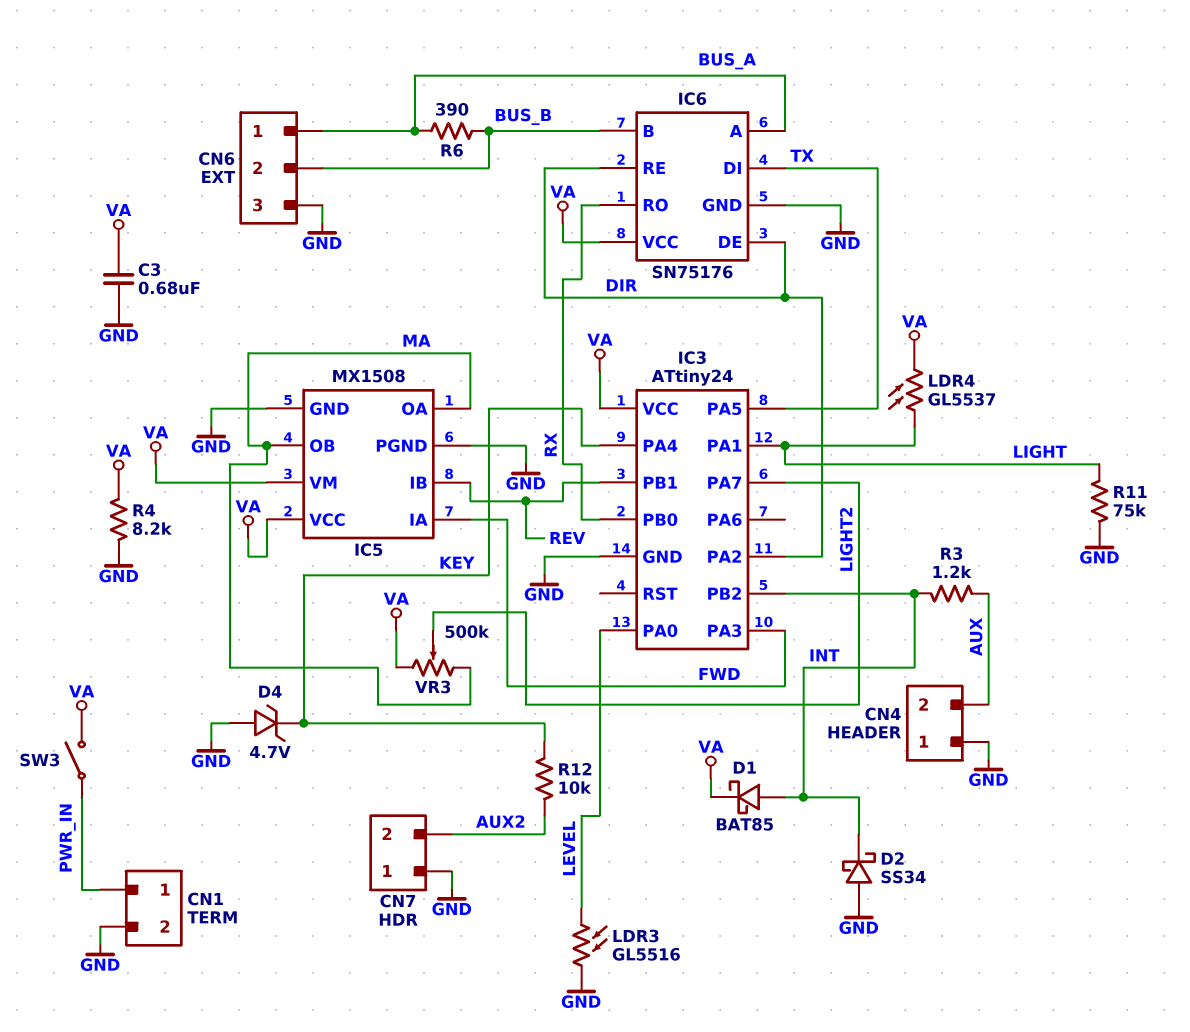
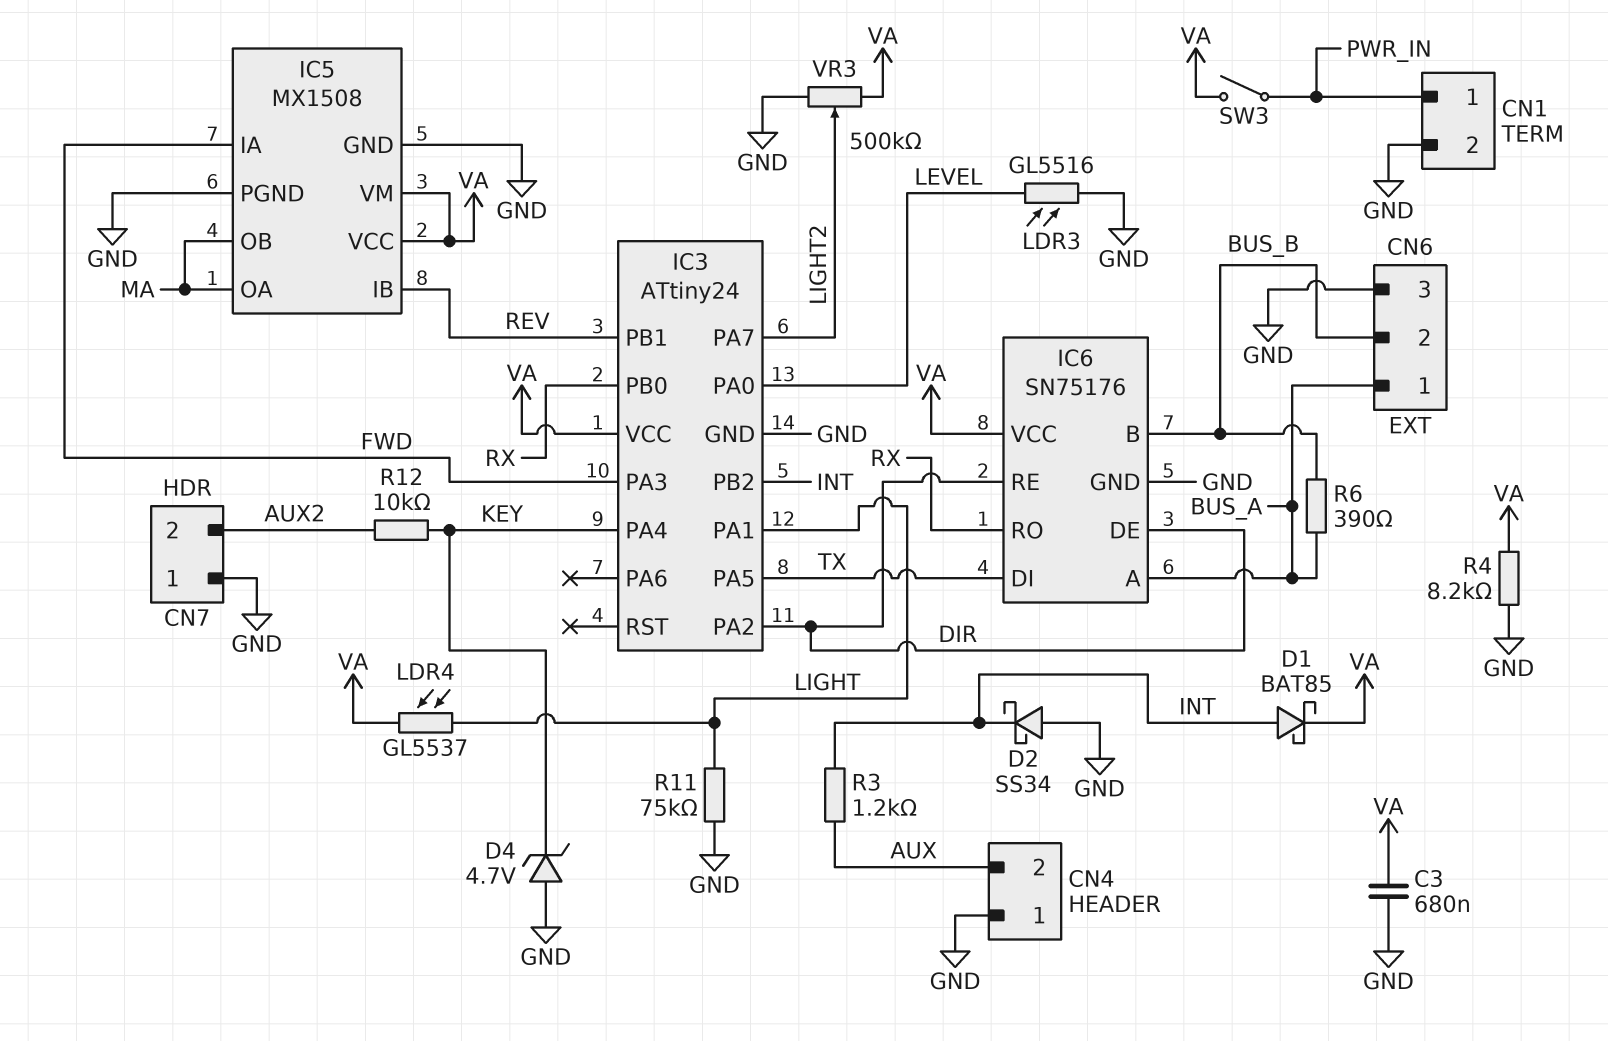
VR3: 500k (MA, VA, wiper LIGHT2) -> 500k (GND, VA, wiper LIGHT2)

